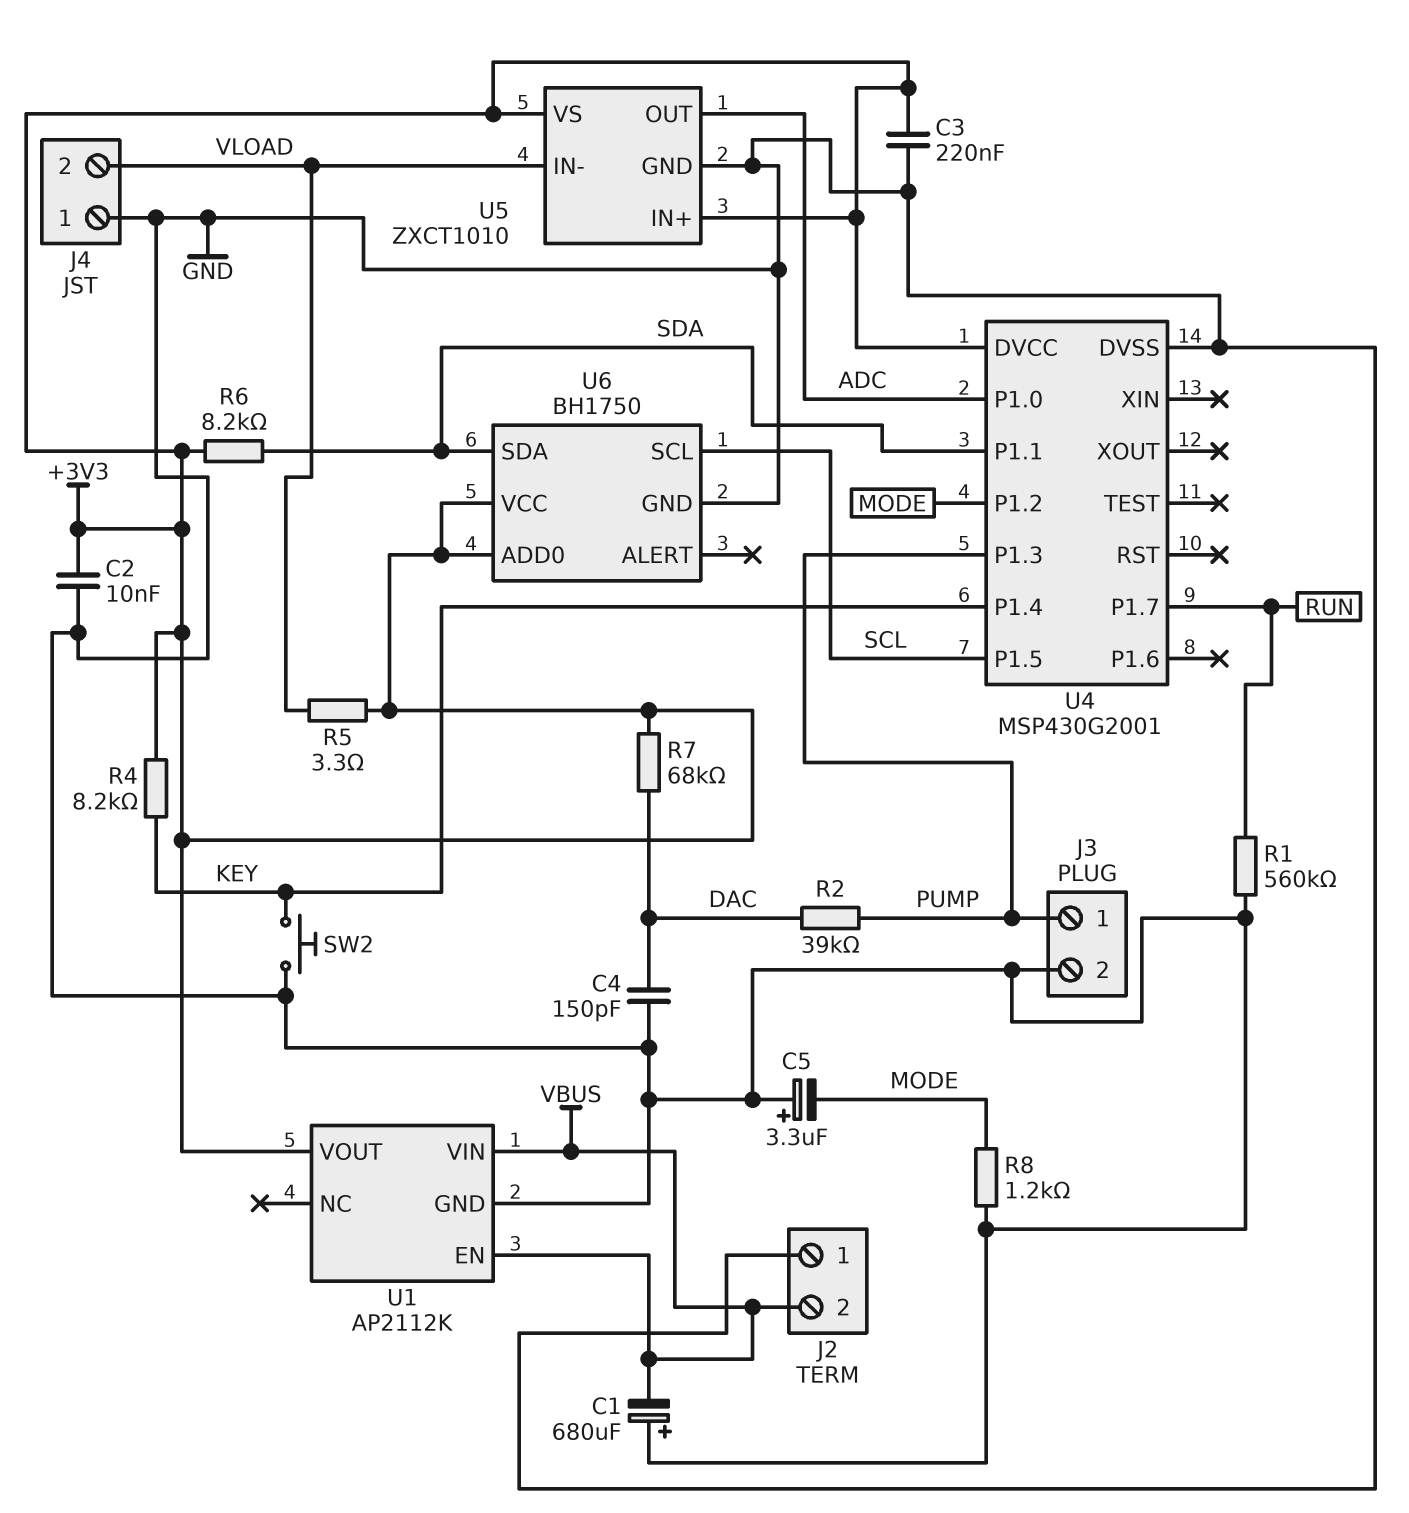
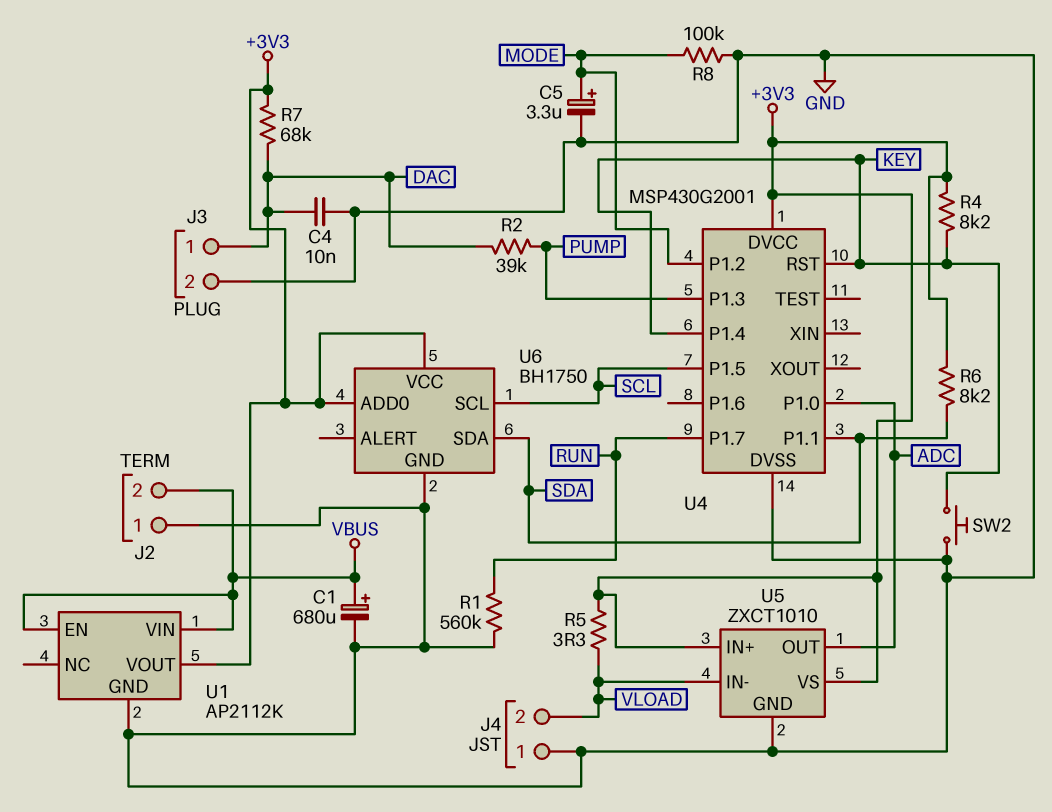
C1: 680uF (plus GND, minus VBUS) -> 680uF (plus VBUS, minus GND)
C2: 10nF (+3V3, GND) -> none
C3: 220nF (+3V3, GND) -> none
C4: 150pF (DAC, GND) -> 10nF (DAC, GND)
C5: 3.3uF (plus GND, minus MODE) -> 3.3uF (plus MODE, minus GND)
J3 pin 1: PUMP -> DAC
R8: 1.2k (GND, MODE) -> 100k (GND, MODE)
U4 pin RST: none -> KEY

